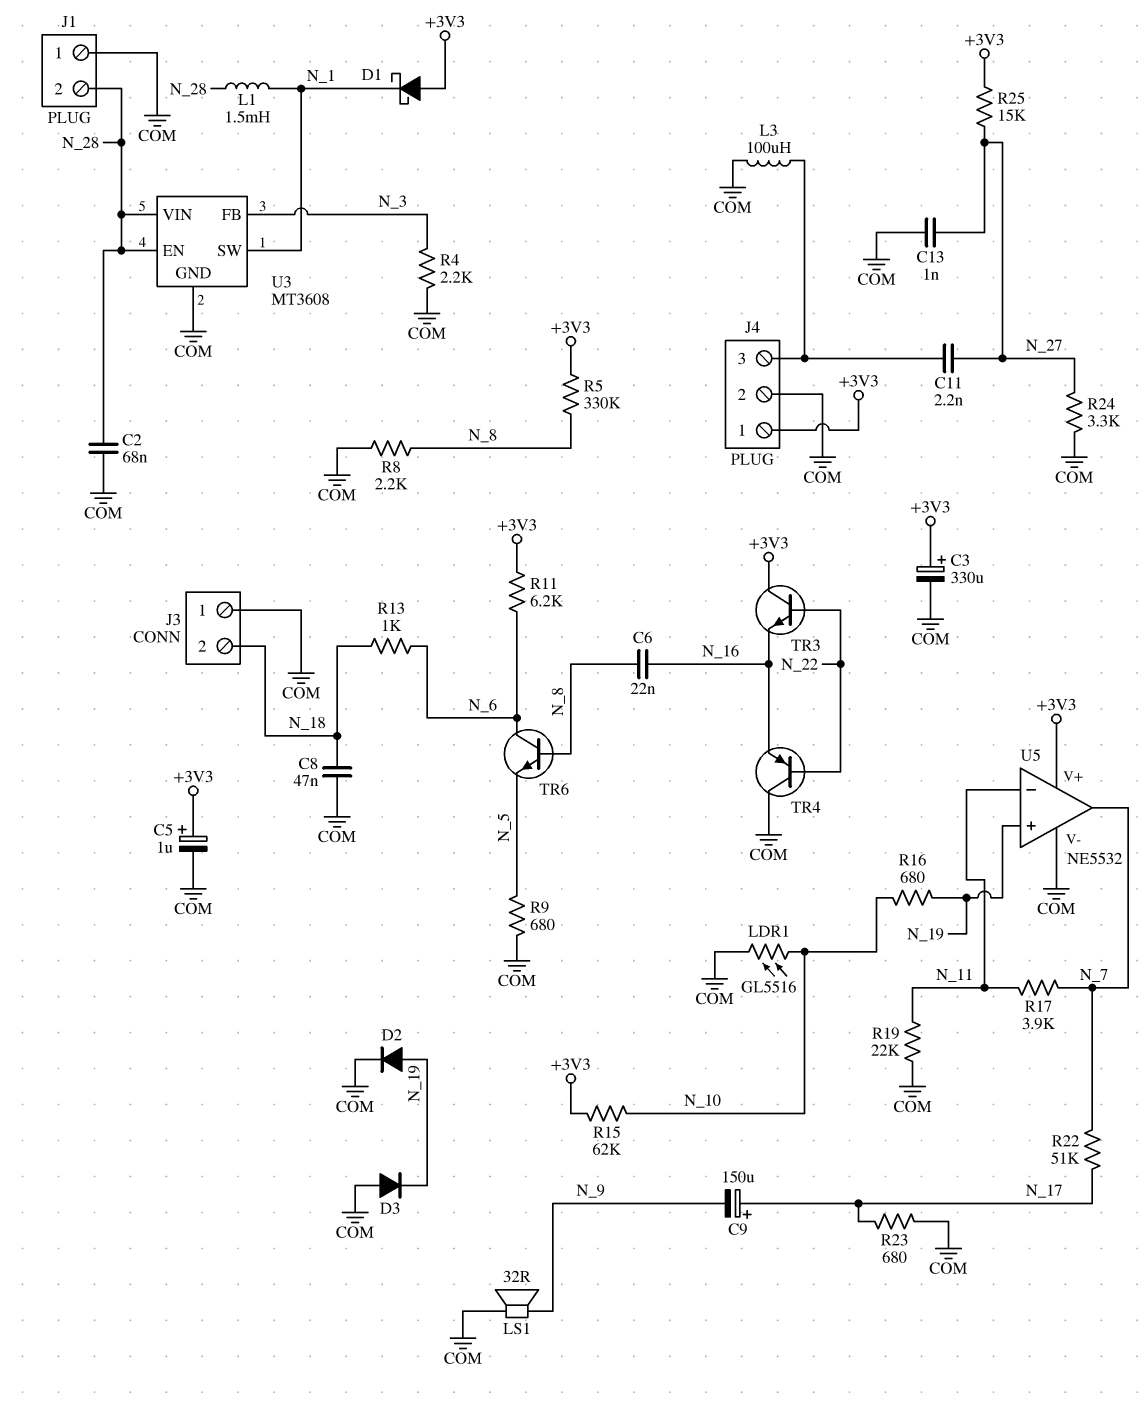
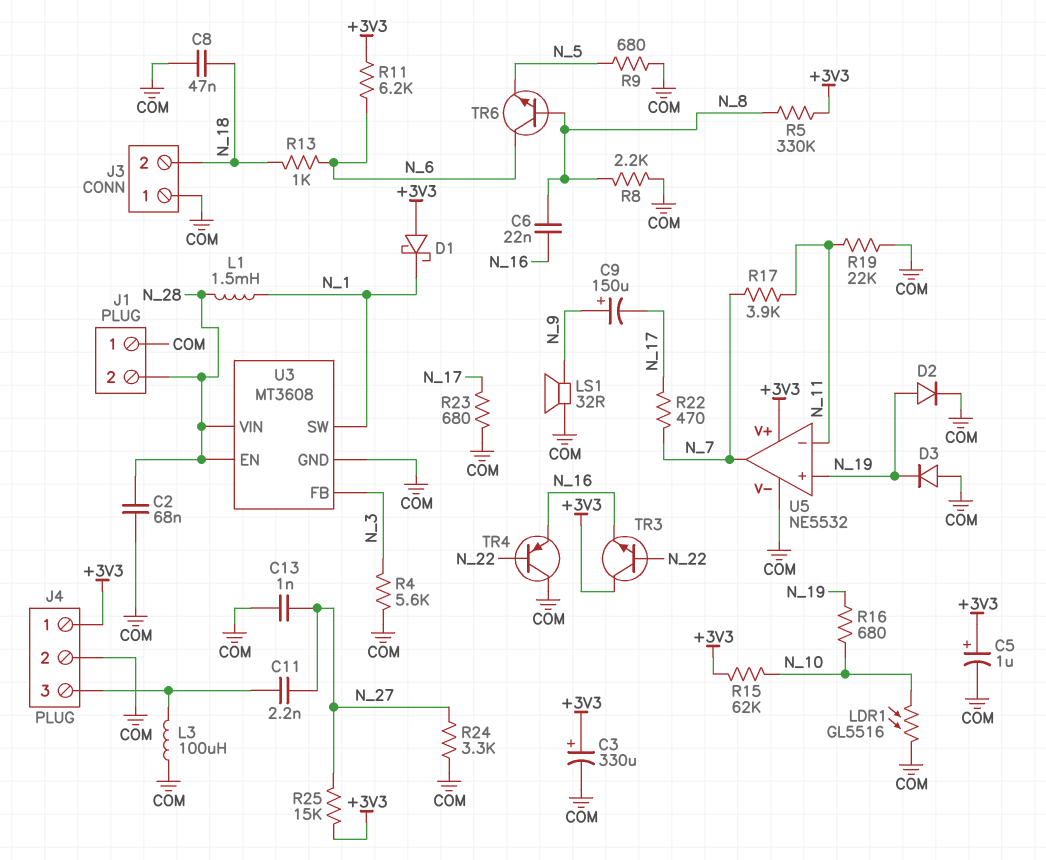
C9: 150uF (plus N_17, minus N_9) -> 150uF (plus N_9, minus N_17)
R4: 2.2k (COM, N_3) -> 5.6k (COM, N_3)
R22: 51k (N_7, N_17) -> 470 (N_7, N_17)

